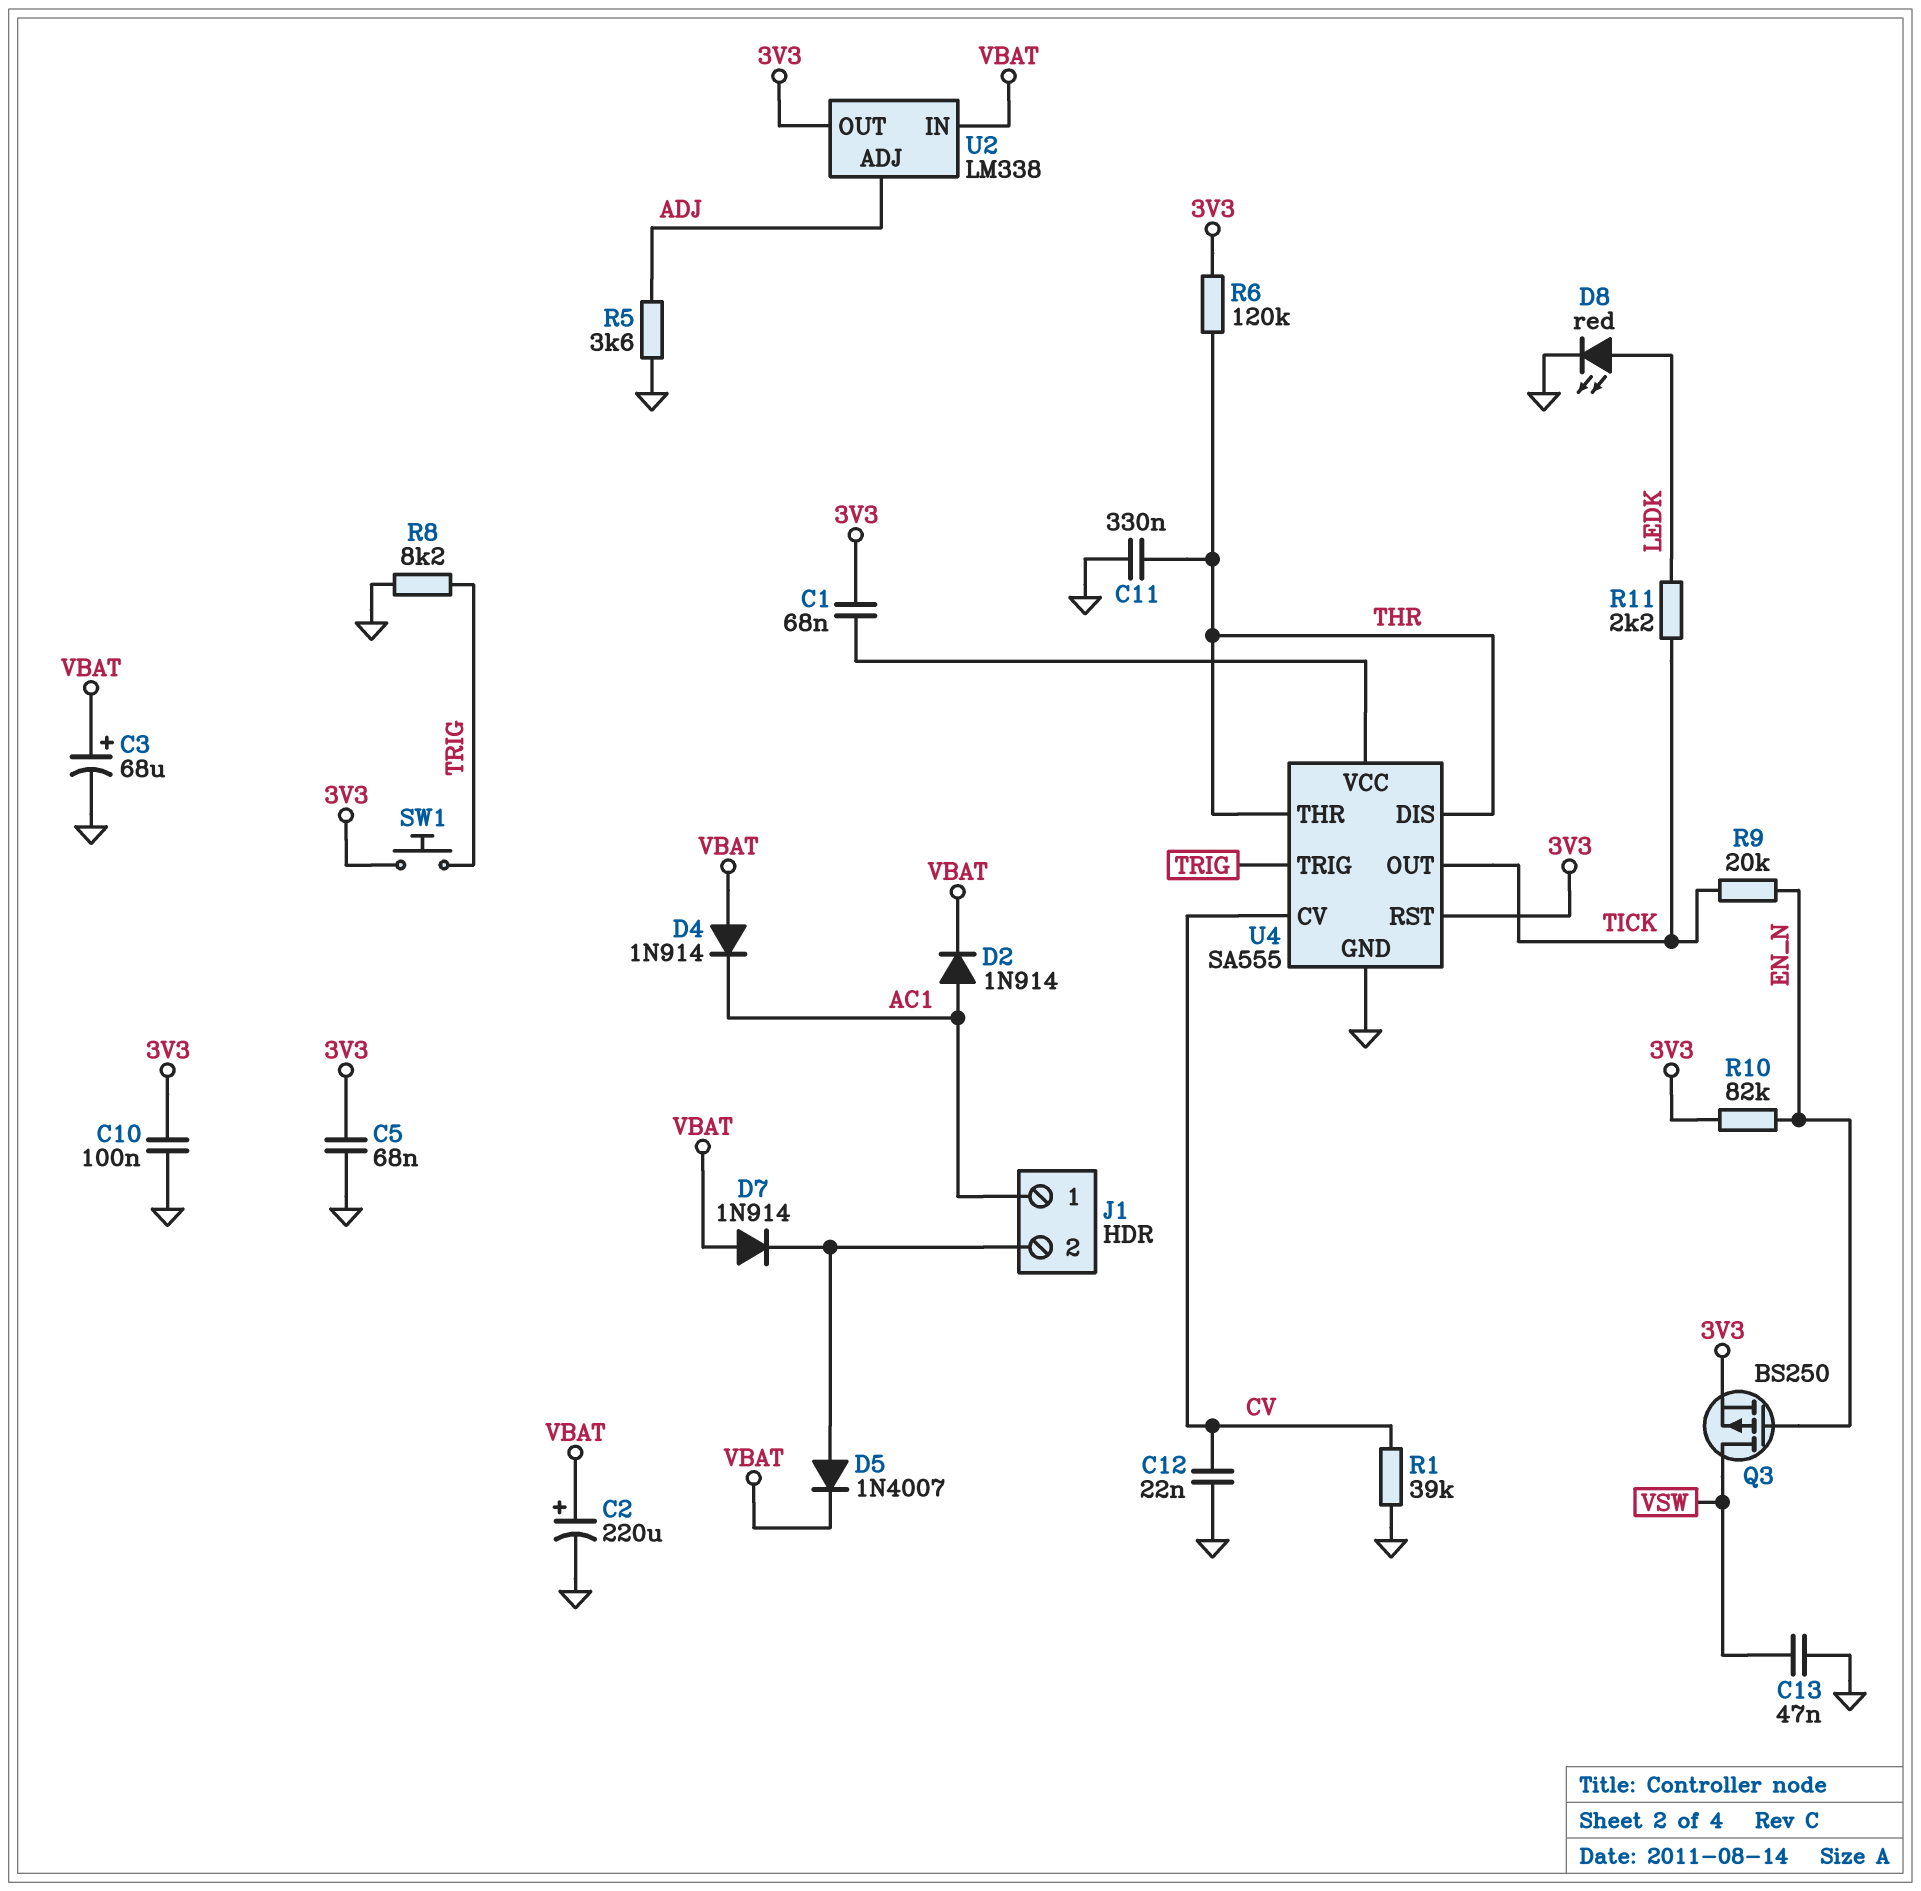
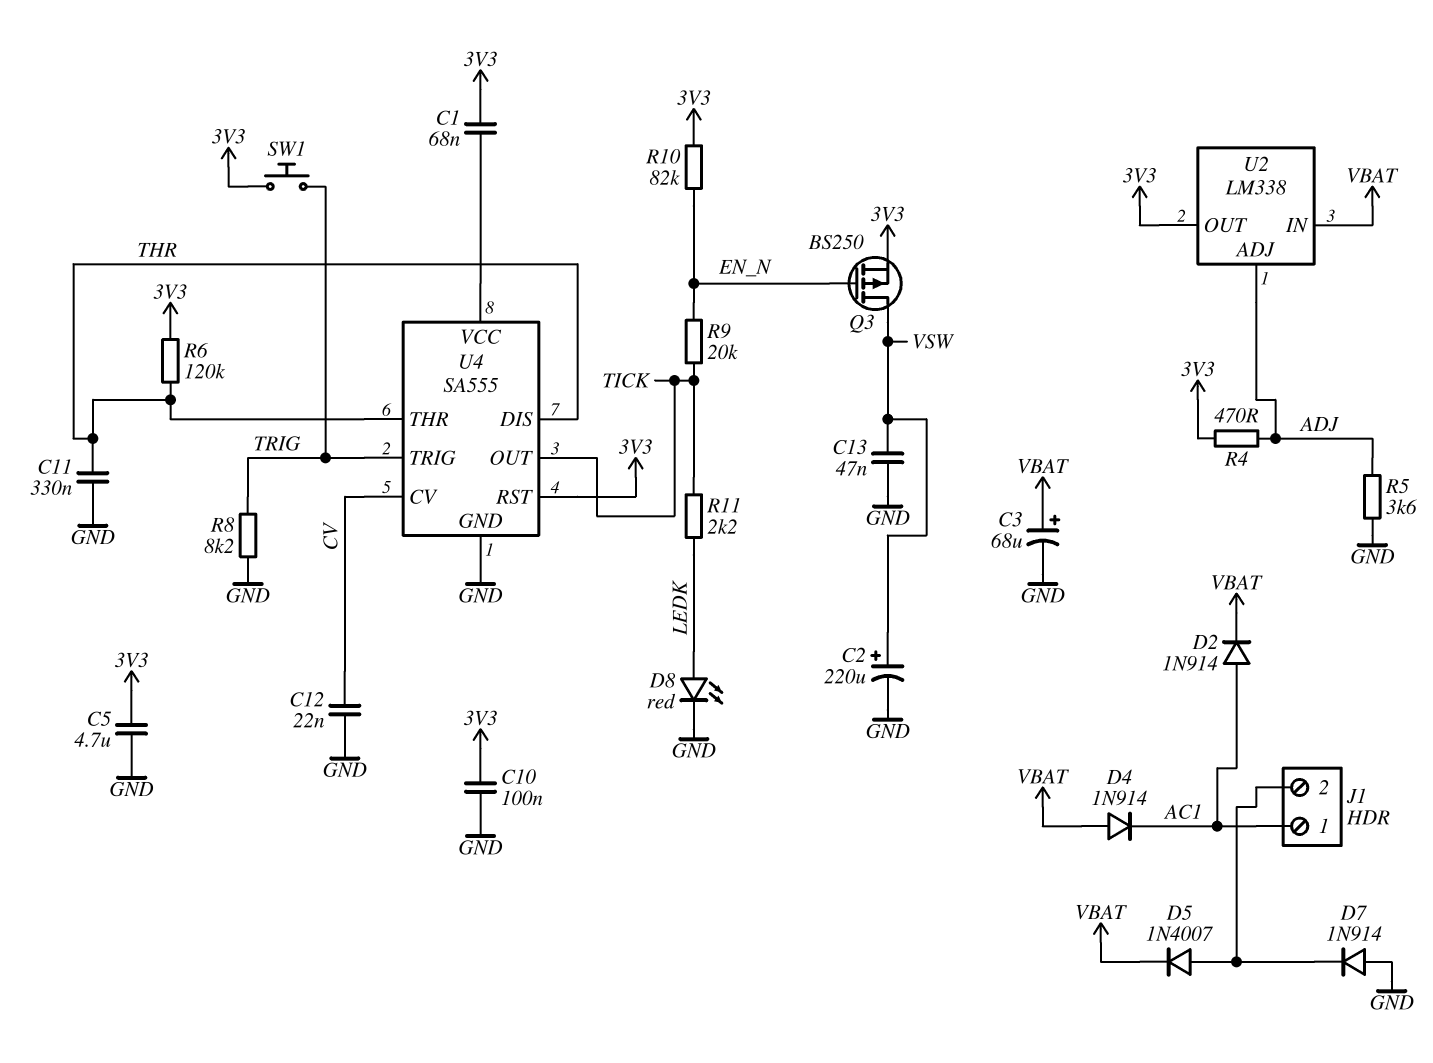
C2: 220uF (plus VBAT, minus GND) -> 220uF (plus VSW, minus GND)
C5: 68nF (3V3, GND) -> 4.7uF (3V3, GND)
D7: diode 1N914 (A VBAT, K J1/2) -> diode 1N914 (A GND, K J1/2)
R1: 39k (CV, GND) -> none
R4: none -> 470 (3V3, ADJ)

